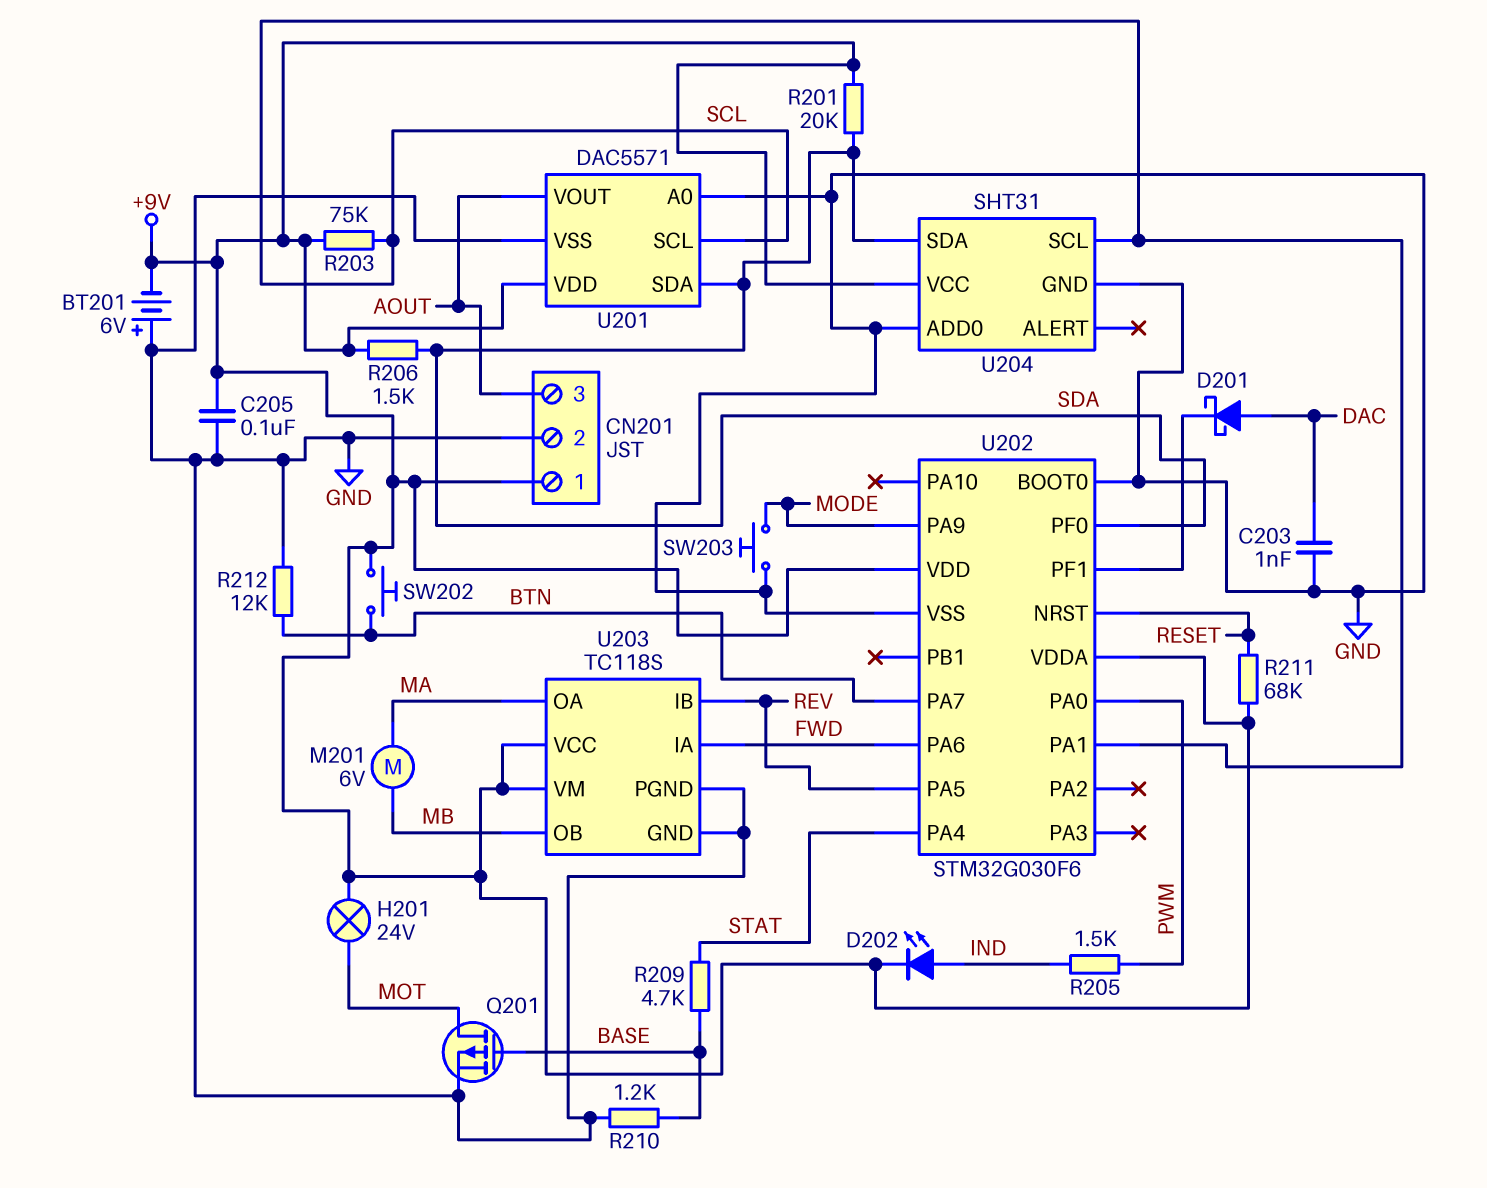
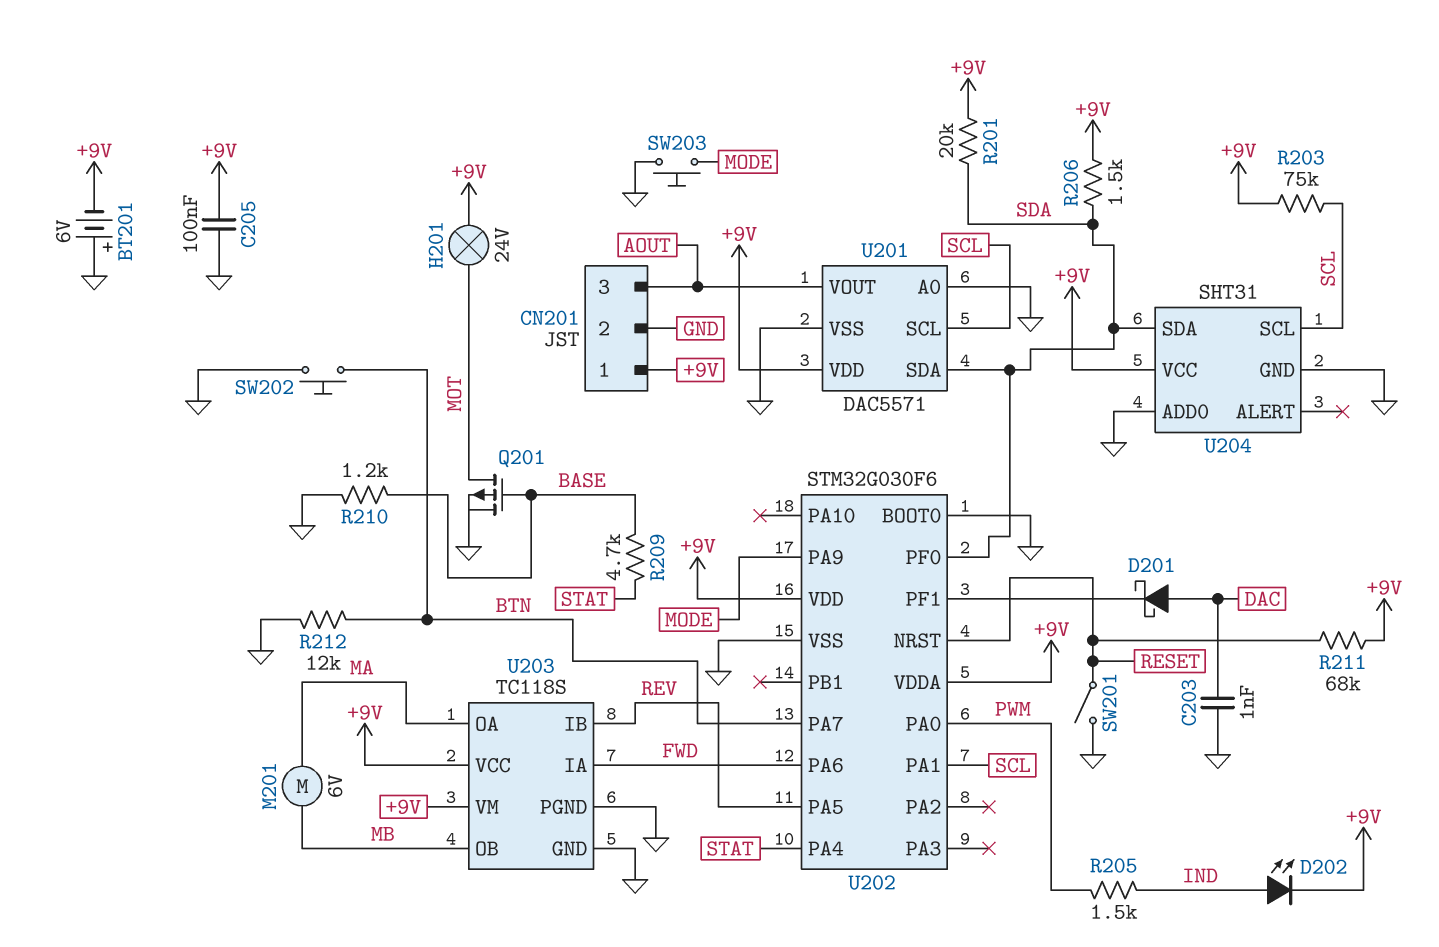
SW201: none -> switch (GND, RESET)
SW202: button (+9V, BTN) -> button (BTN, GND)

